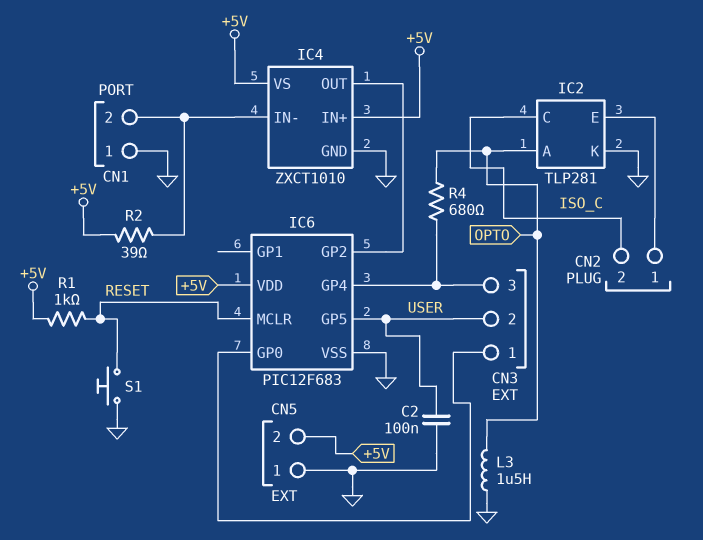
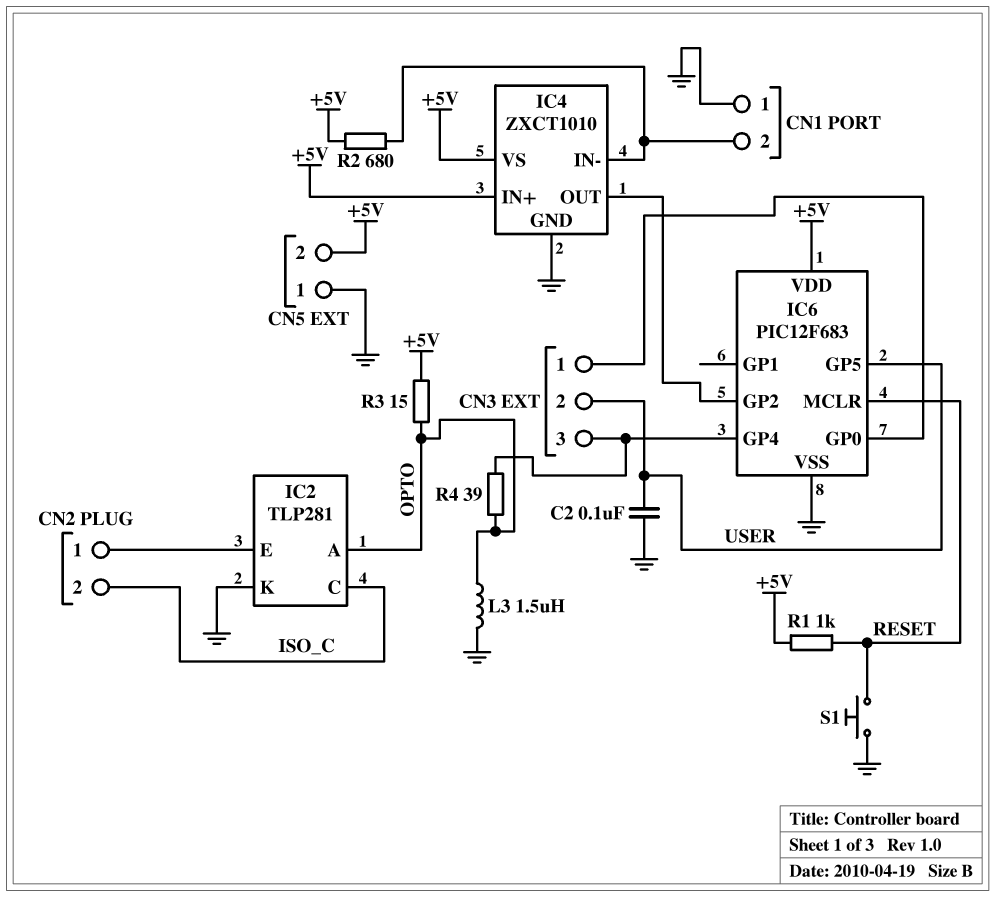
R2: 39 (+5V, CN1/2) -> 680 (+5V, CN1/2)
R3: none -> 15 (+5V, OPTO)
R4: 680 (CN3/3, OPTO) -> 39 (CN3/3, OPTO)

